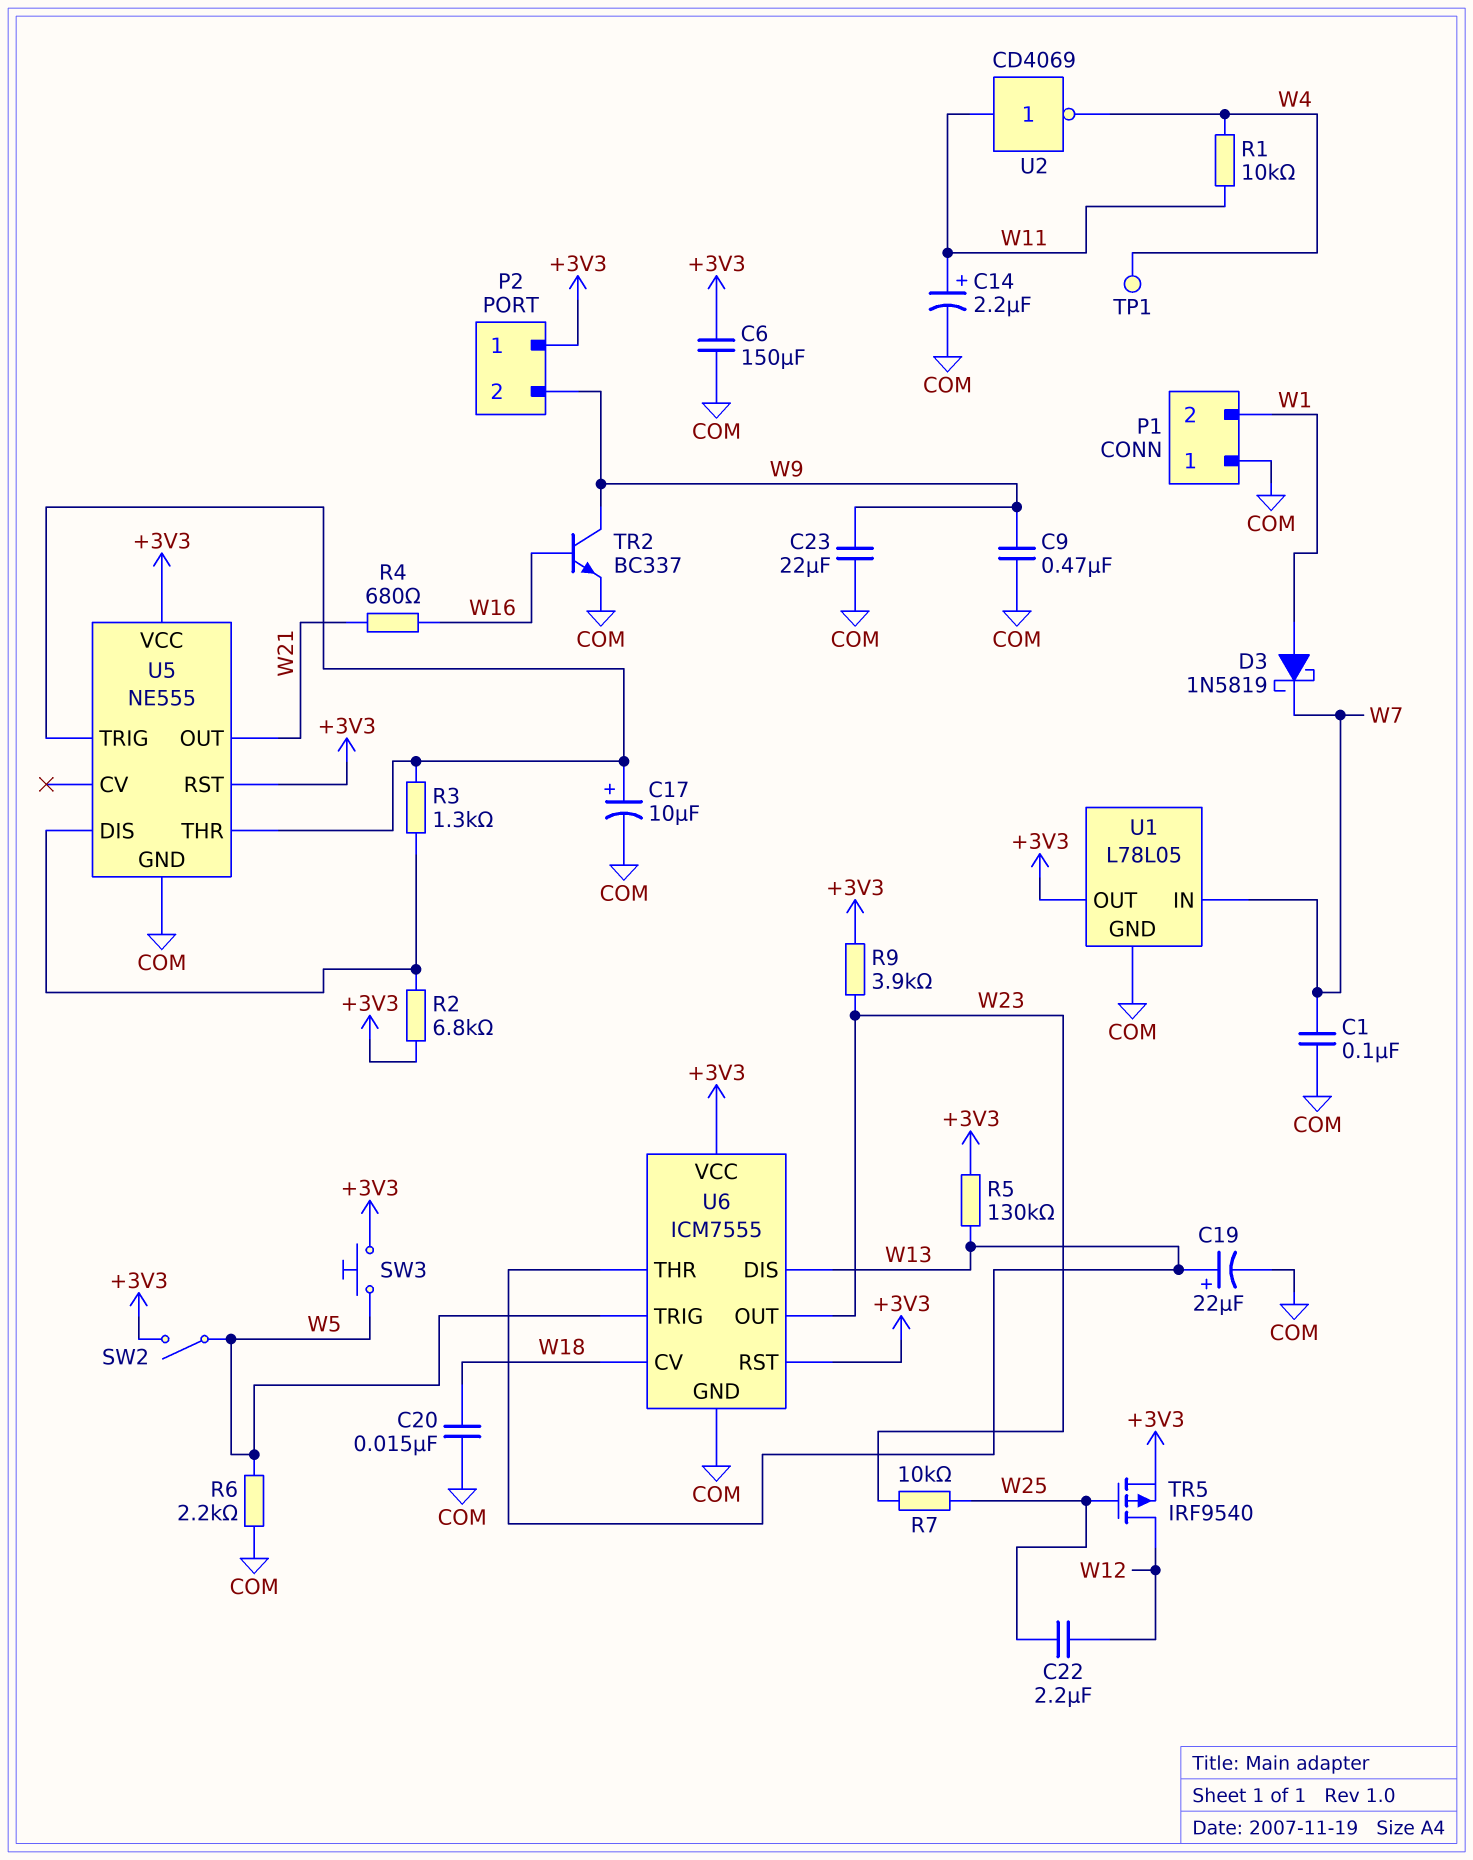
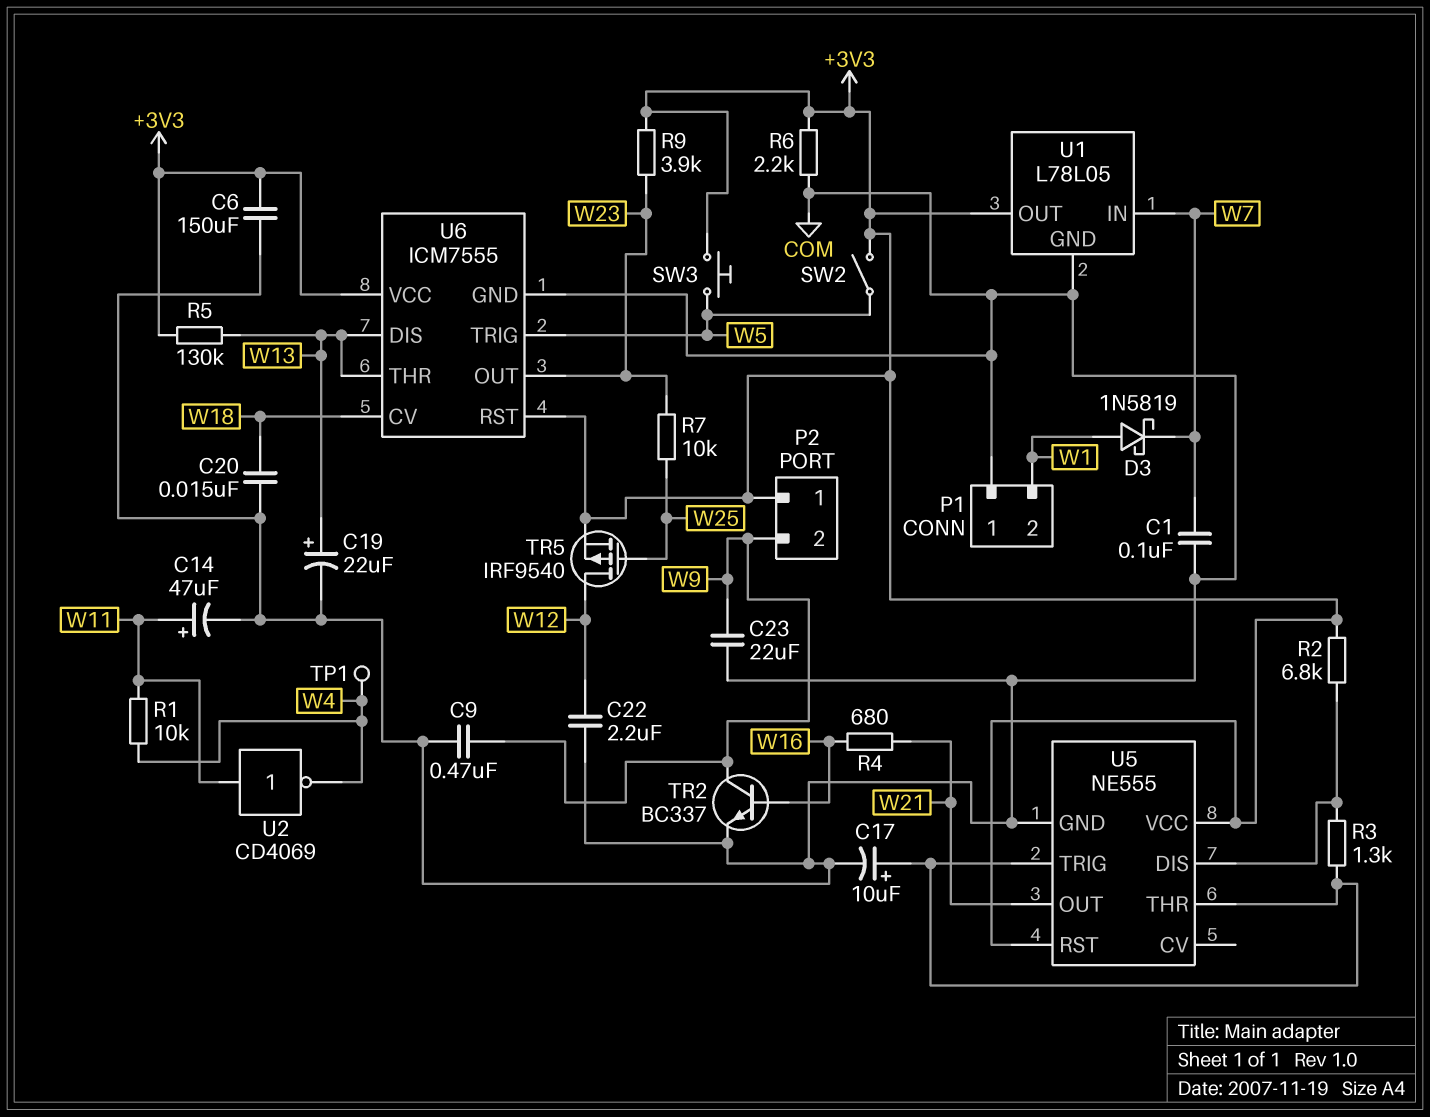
C14: 2.2uF (plus W11, minus COM) -> 47uF (plus W11, minus COM)
C22: 2.2uF (W12, W25) -> 2.2uF (COM, W12)
R6: 2.2k (COM, W5) -> 2.2k (+3V3, COM)

